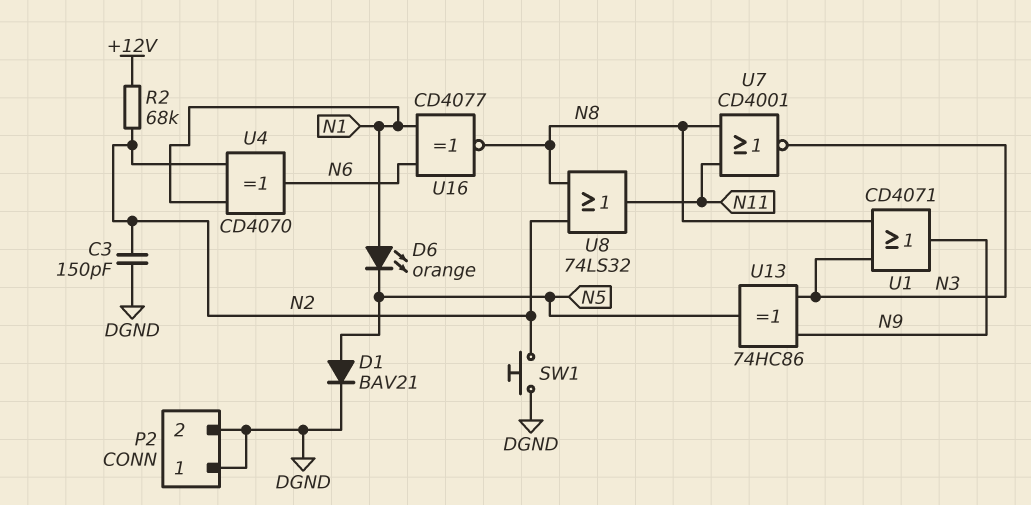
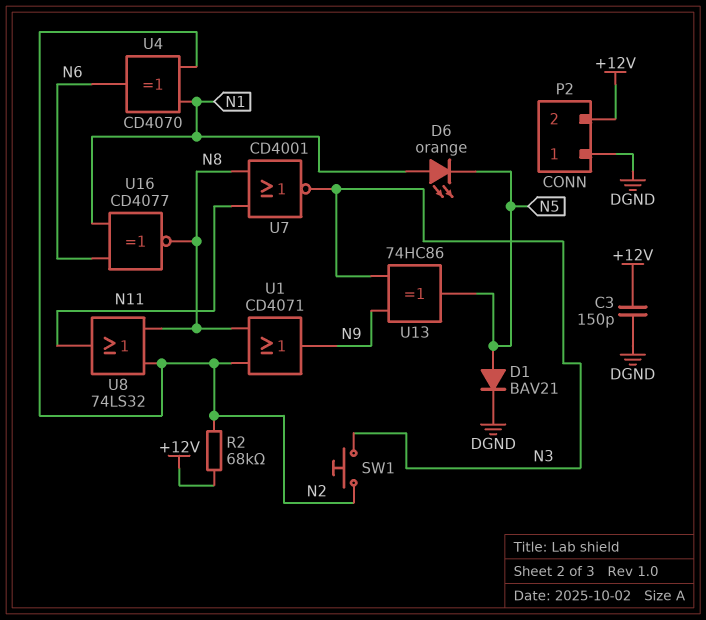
C3: 150pF (DGND, N2) -> 150pF (+12V, DGND)
P2 pin 2: DGND -> +12V
SW1: button (DGND, N2) -> button (N2, N3)
U1: OR CD4071 (in N3, in N8, out N9) -> OR CD4071 (in N2, in N8, out N9)

